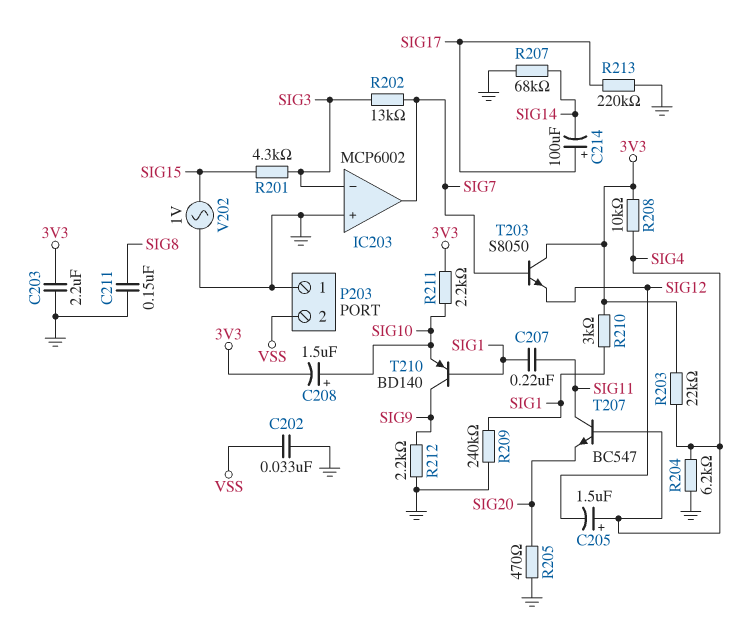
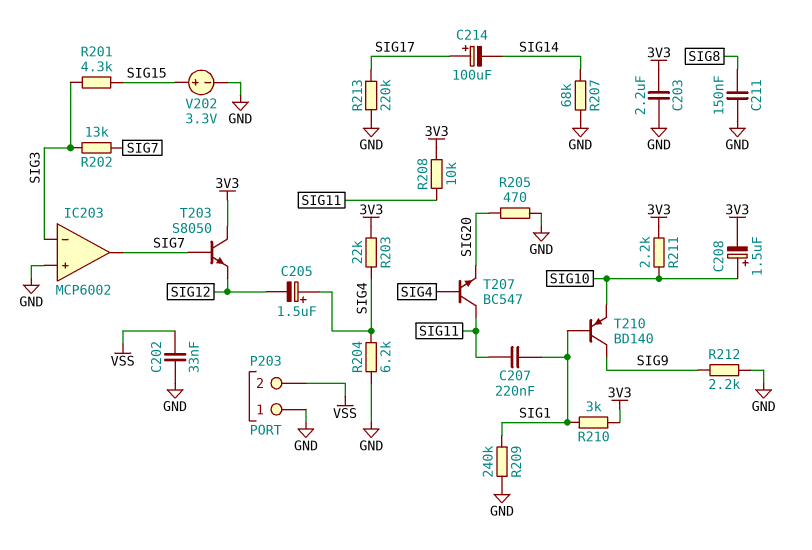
R208: 10k (3V3, SIG4) -> 10k (3V3, SIG11)
V202: AC 1V (GND, SIG15) -> 3.3V (plus SIG15, minus GND)

